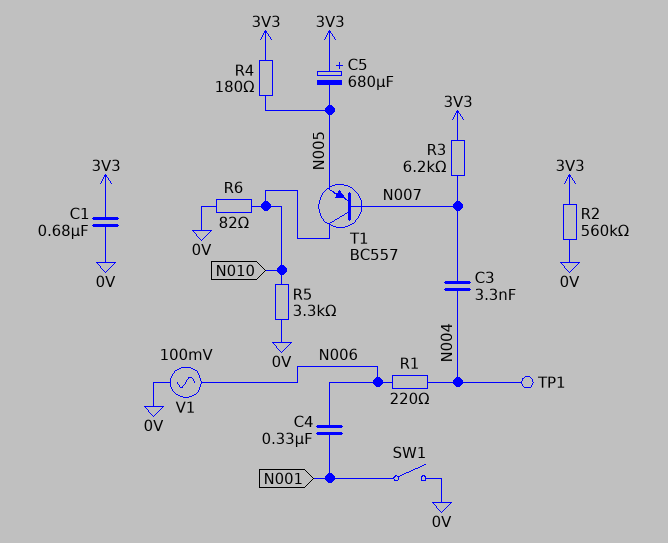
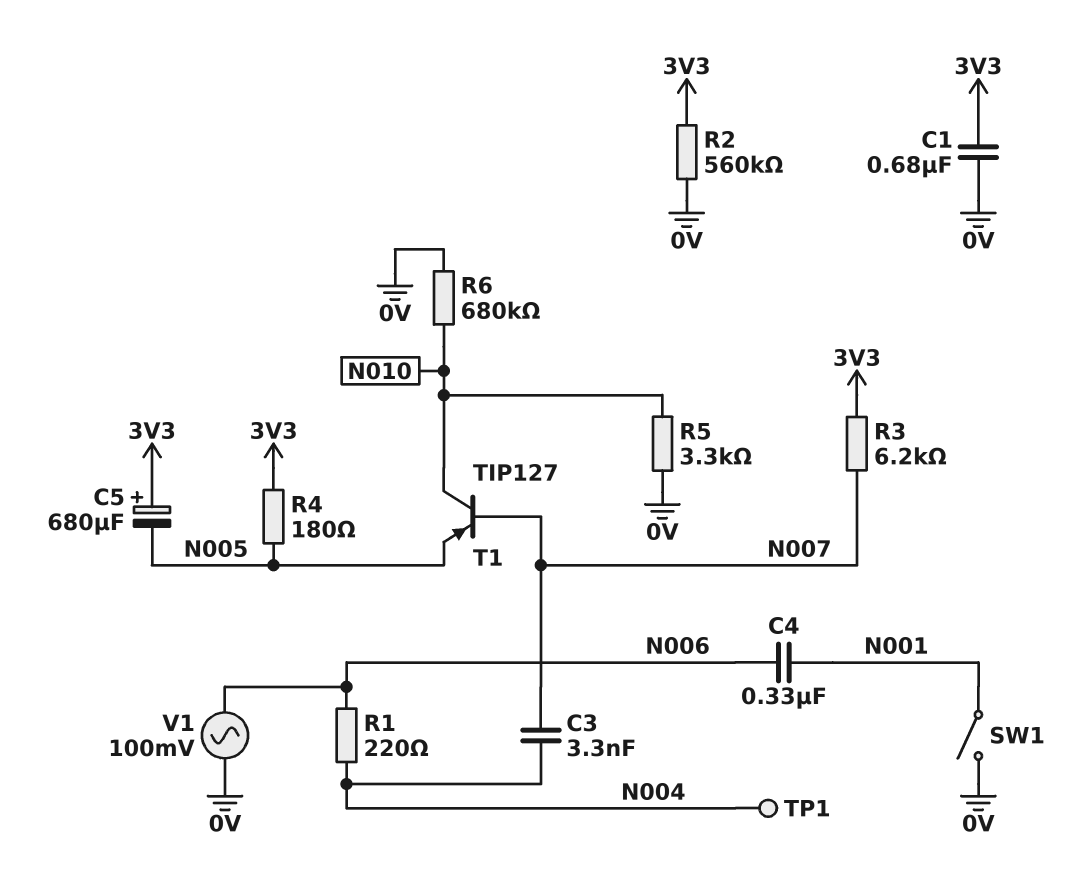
R6: 82 (0V, N010) -> 680k (0V, N010)
T1: PNP BC557 (B N007, C N010, E N005) -> PNP TIP127 (B N007, C N010, E N005)

